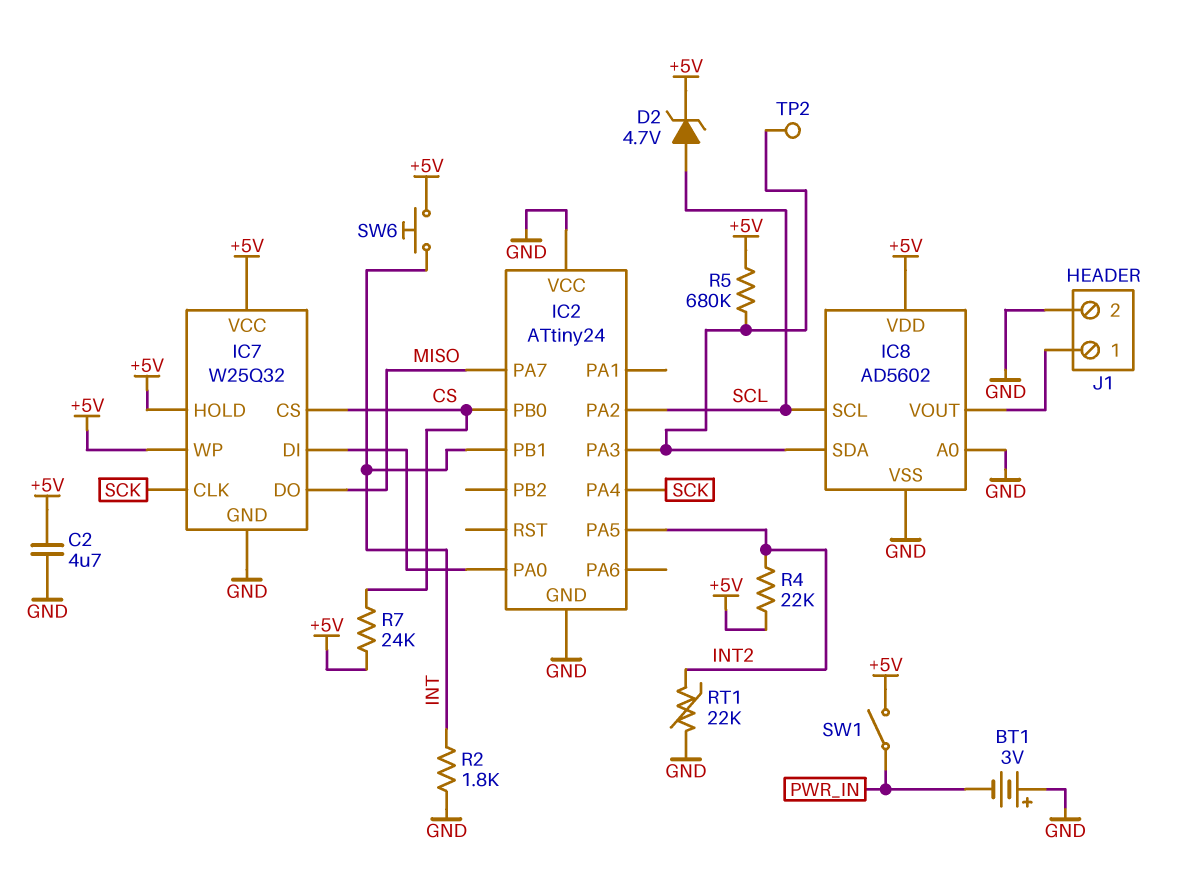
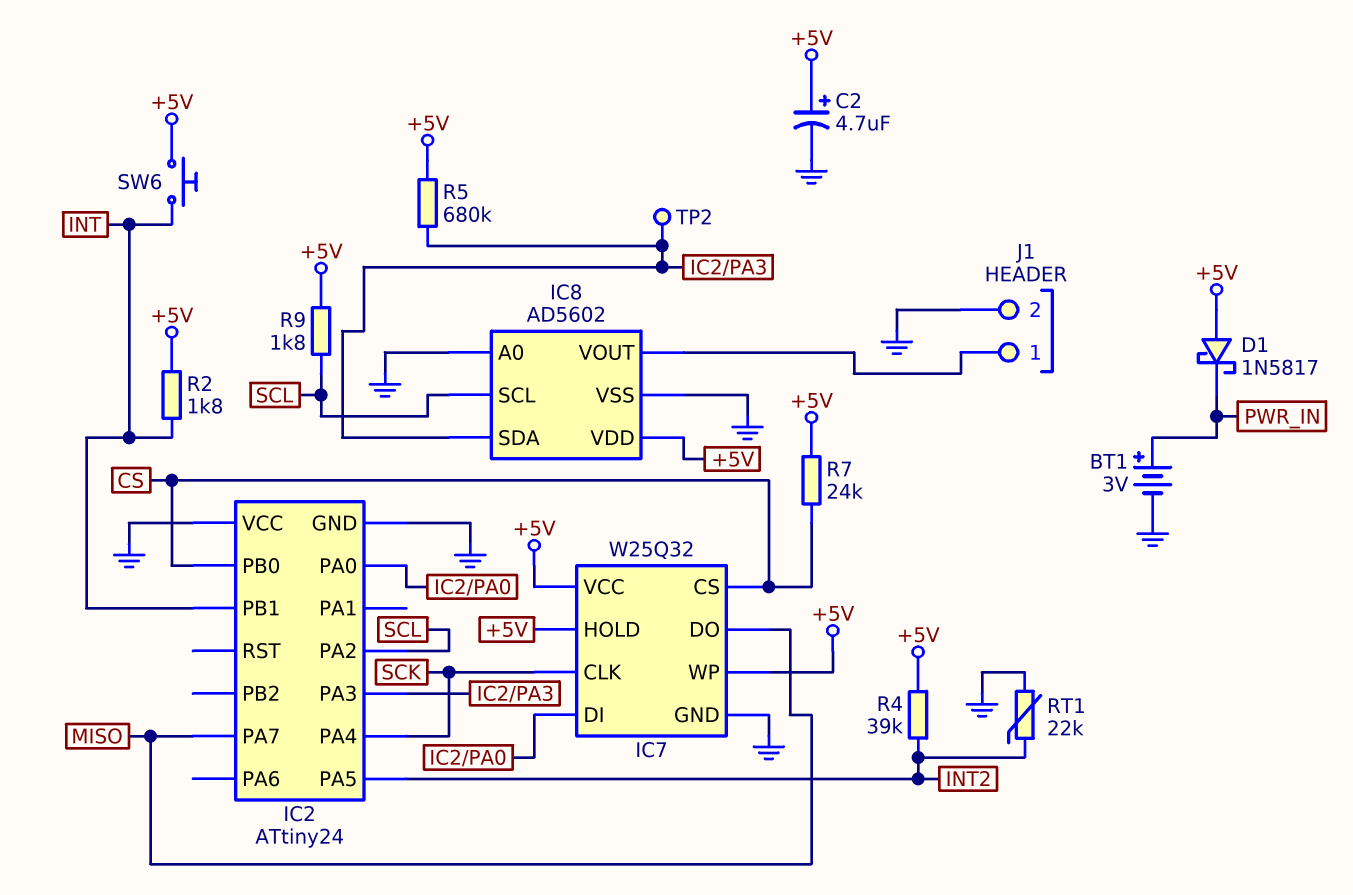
BT1: 3V (plus GND, minus PWR_IN) -> 3V (plus PWR_IN, minus GND)
C2: 4.7uF (+5V, GND) -> 4.7uF (plus +5V, minus GND)
D1: none -> schottky 1N5817 (A +5V, K PWR_IN)
D2: zener 4.7V (A SCL, K +5V) -> none
R2: 1.8k (GND, INT) -> 1.8k (+5V, INT)
R4: 22k (+5V, INT2) -> 39k (+5V, INT2)
R9: none -> 1.8k (+5V, SCL)
SW1: switch (+5V, PWR_IN) -> none

